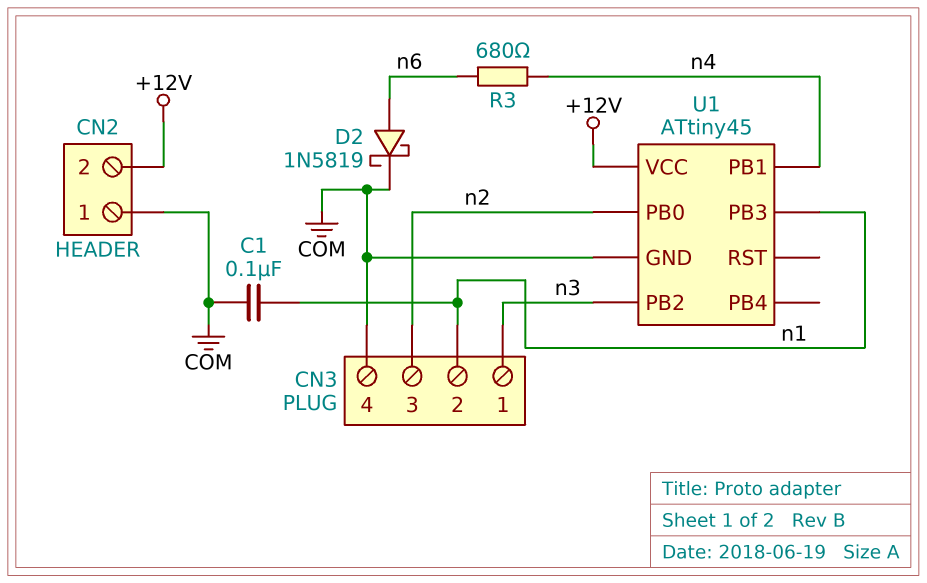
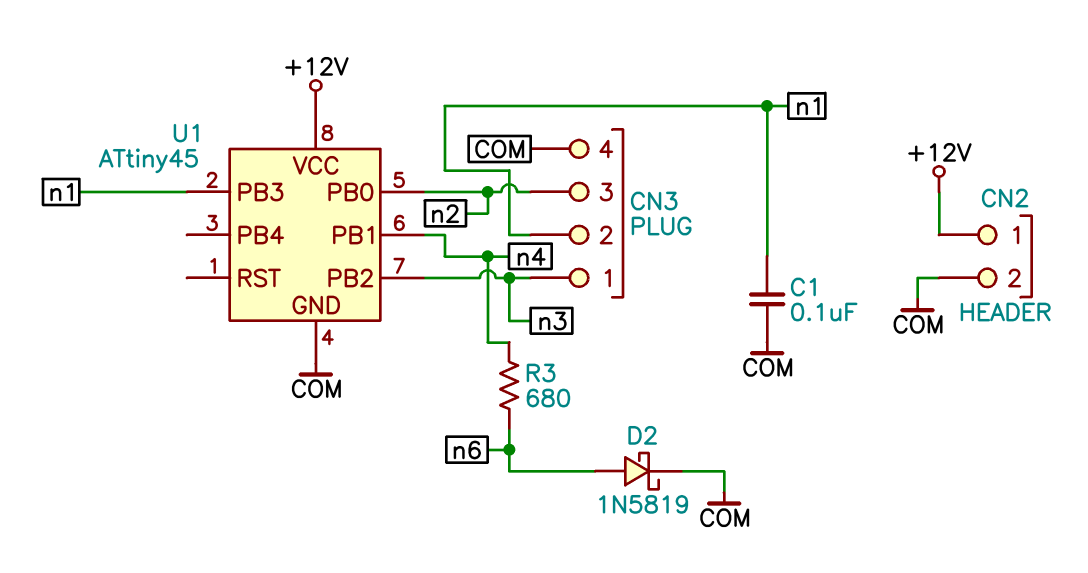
CN2 pin 1: COM -> +12V
CN2 pin 2: +12V -> COM

